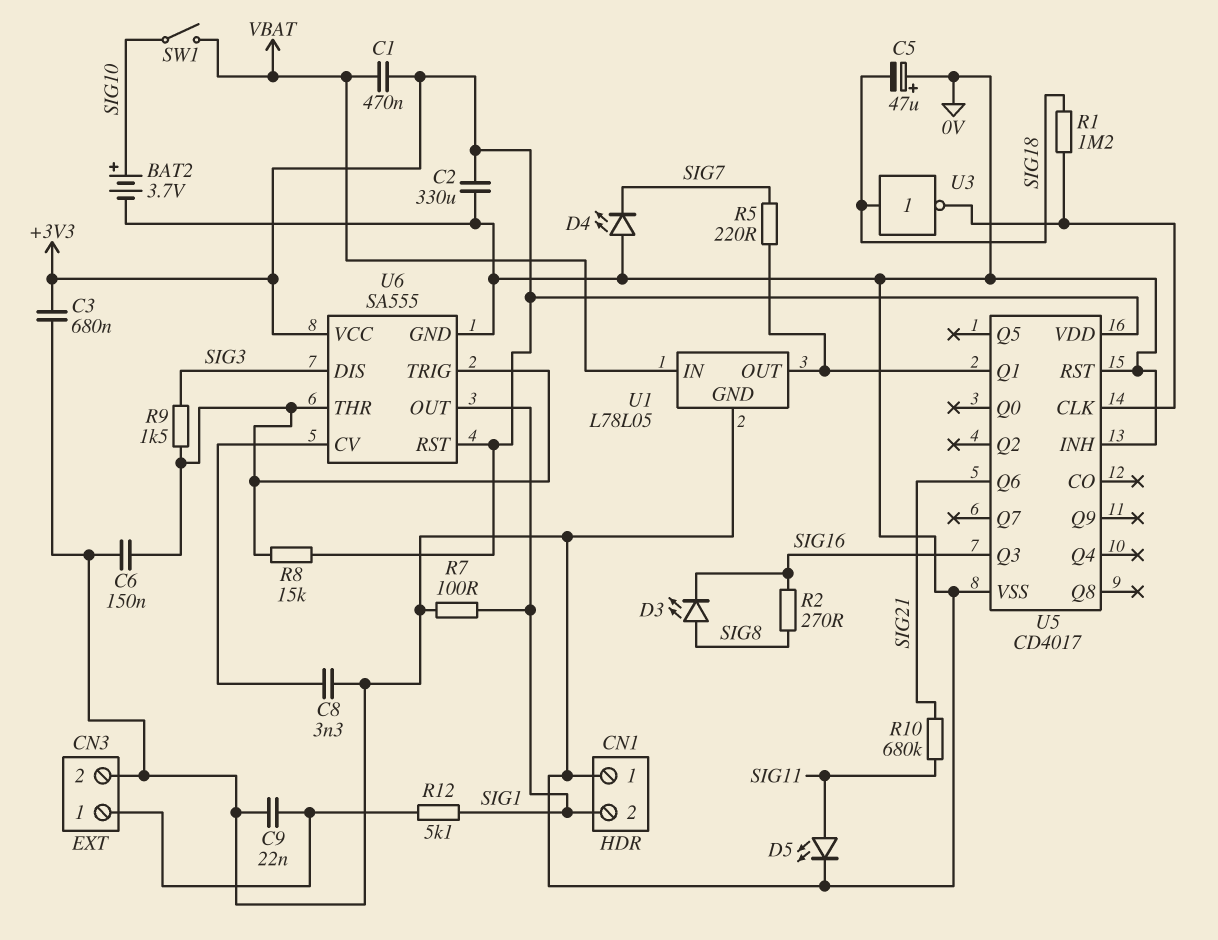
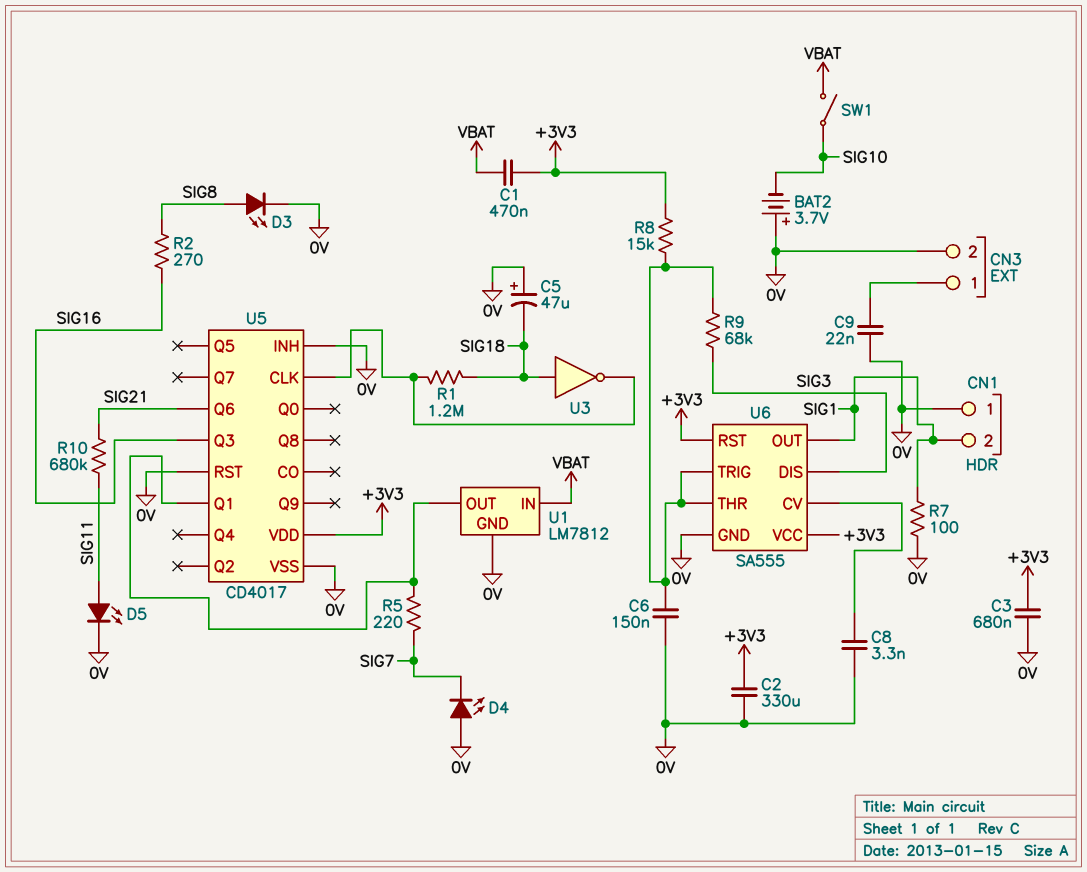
BAT2: 3.7V (plus SIG10, minus 0V) -> 3.7V (plus 0V, minus SIG10)
D3: LED (A SIG8, K SIG16) -> LED (A SIG8, K 0V)
R9: 1.5k (SIG3, U6/THR) -> 68k (SIG3, U6/THR)
R12: 5.1k (CN3/1, SIG1) -> none
U1: L78L05 -> LM7812

